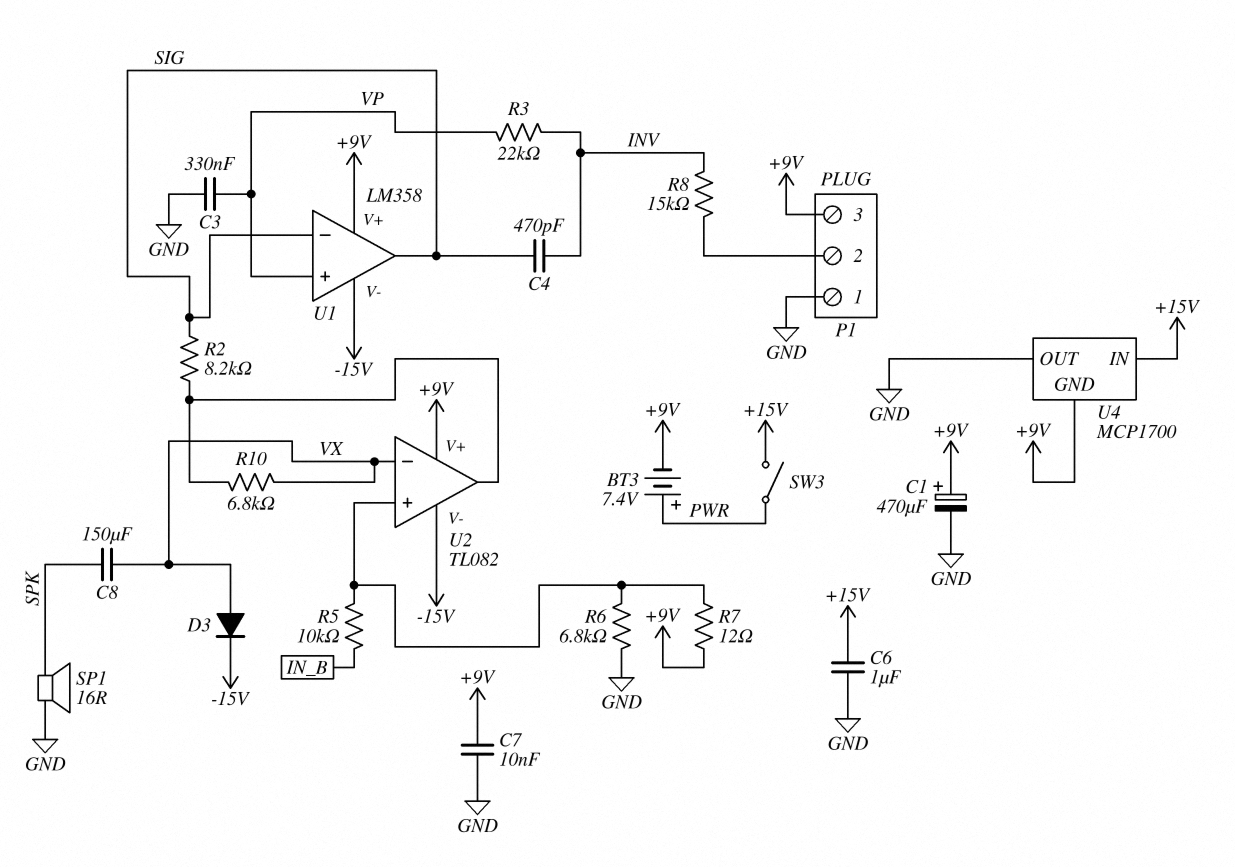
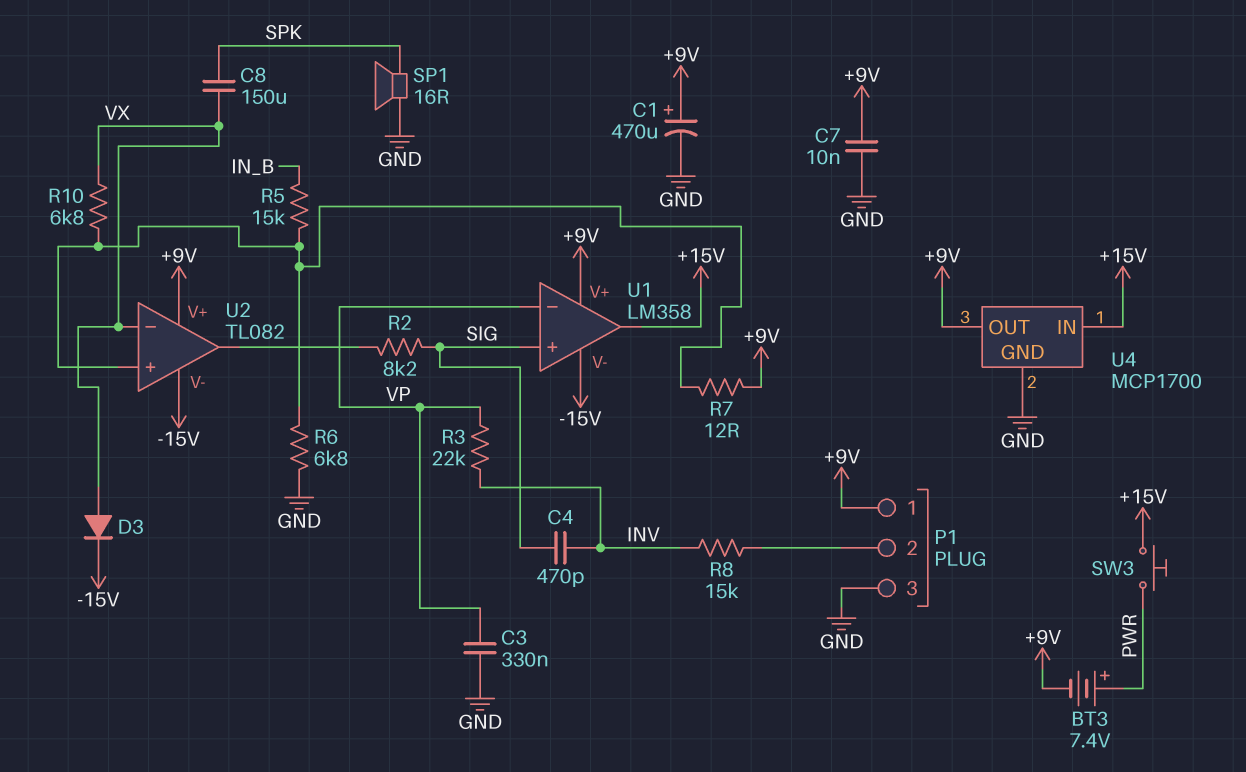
C6: 1uF (+15V, GND) -> none
P1 pin 1: GND -> +9V
P1 pin 3: +9V -> GND
R5: 10k (IN_B, U2/in+) -> 15k (IN_B, U2/in+)
R10: 6.8k (U2/out, VX) -> 6.8k (U2/in+, VX)
SW3: switch (+15V, PWR) -> button (+15V, PWR)
U1 pin in+: VP -> SIG
U1 pin in-: SIG -> VP
U1 pin out: SIG -> +15V
U4 pin GND: +9V -> GND
U4 pin OUT: GND -> +9V

